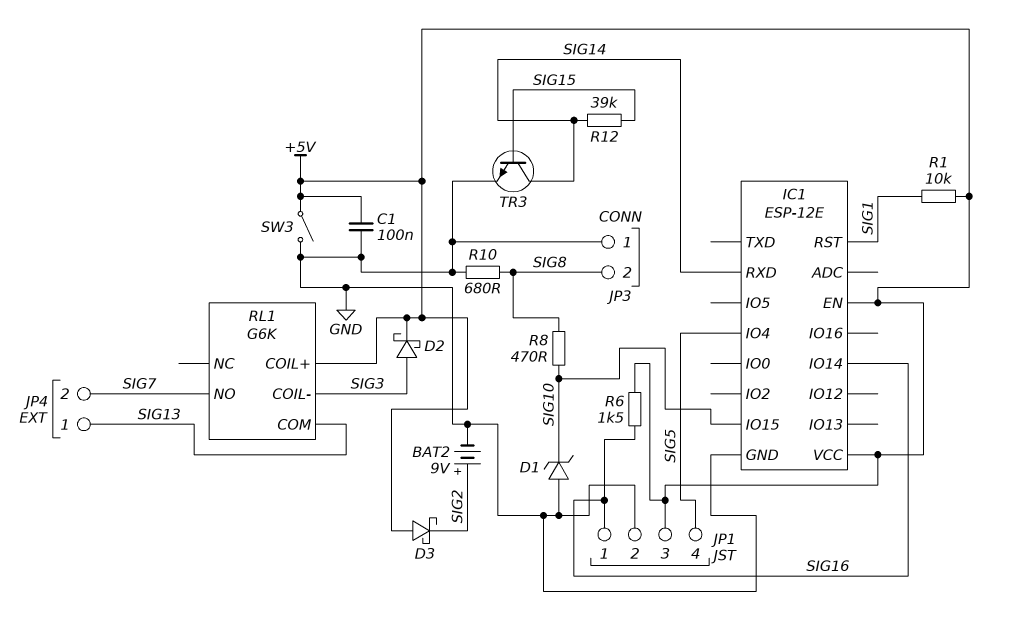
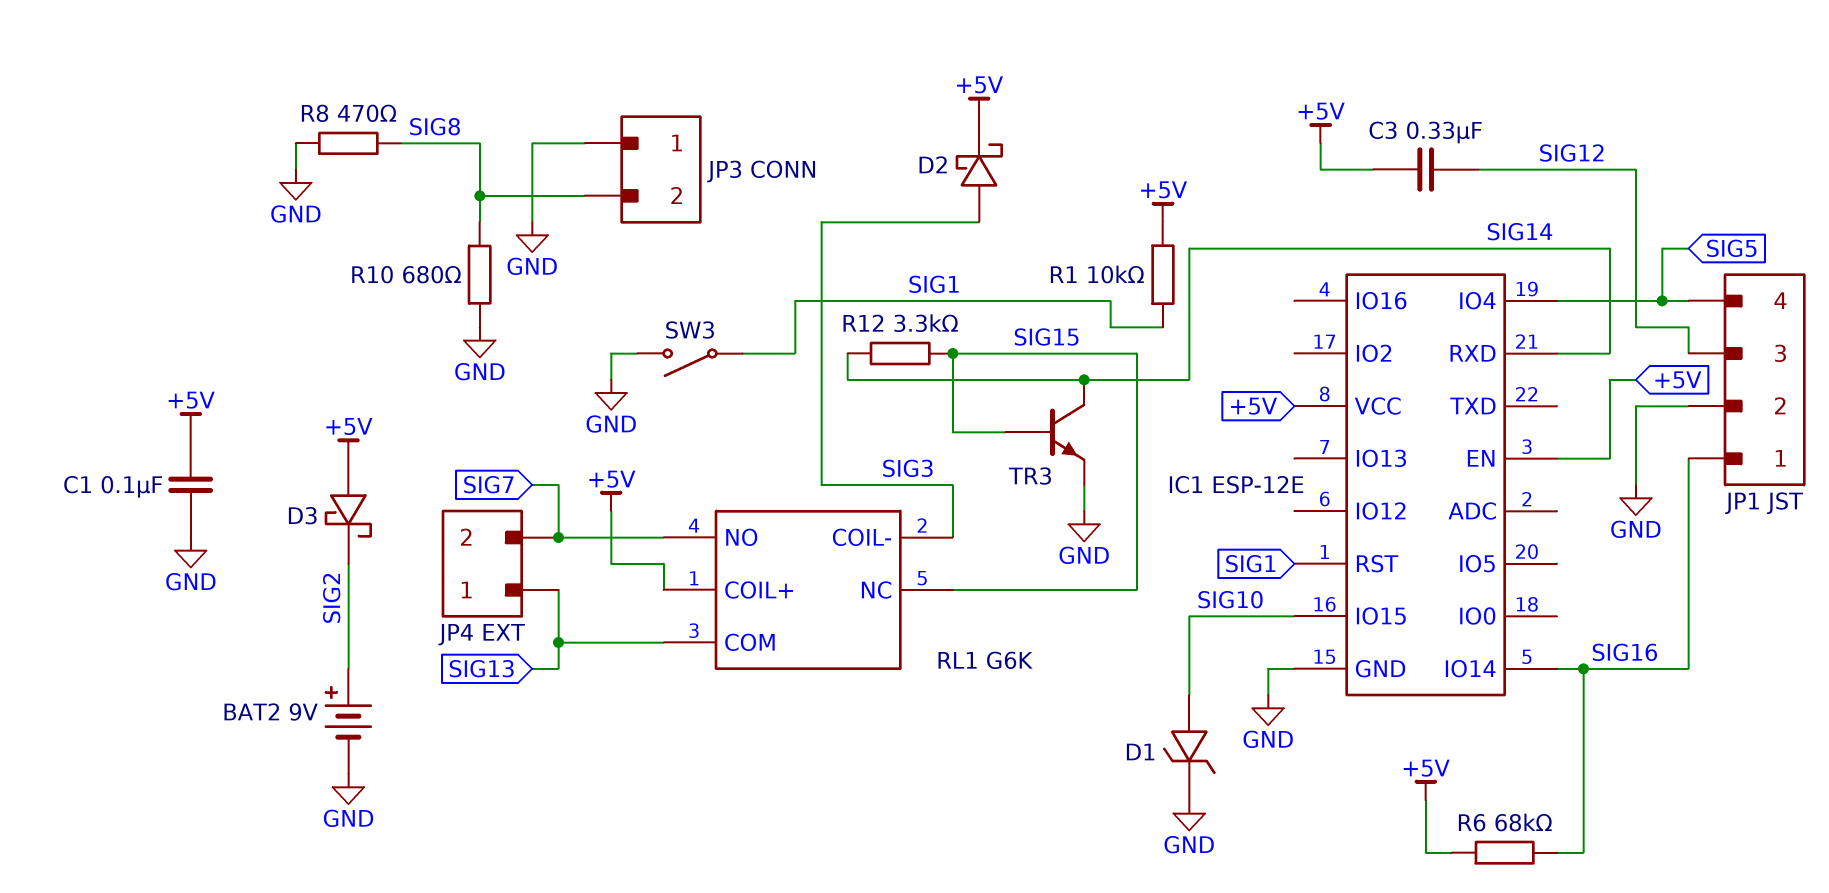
C3: none -> 330nF (+5V, SIG12)
D1: zener (A GND, K SIG10) -> zener (A SIG10, K GND)
JP1 pin 3: +5V -> SIG12
R6: 1.5k (+5V, SIG16) -> 68k (+5V, SIG16)
R8: 470 (SIG8, SIG10) -> 470 (GND, SIG8)
R12: 39k (SIG14, SIG15) -> 3.3k (SIG14, SIG15)
RL1 pin NC: none -> SIG15
SW3: switch (+5V, GND) -> switch (GND, SIG1)

